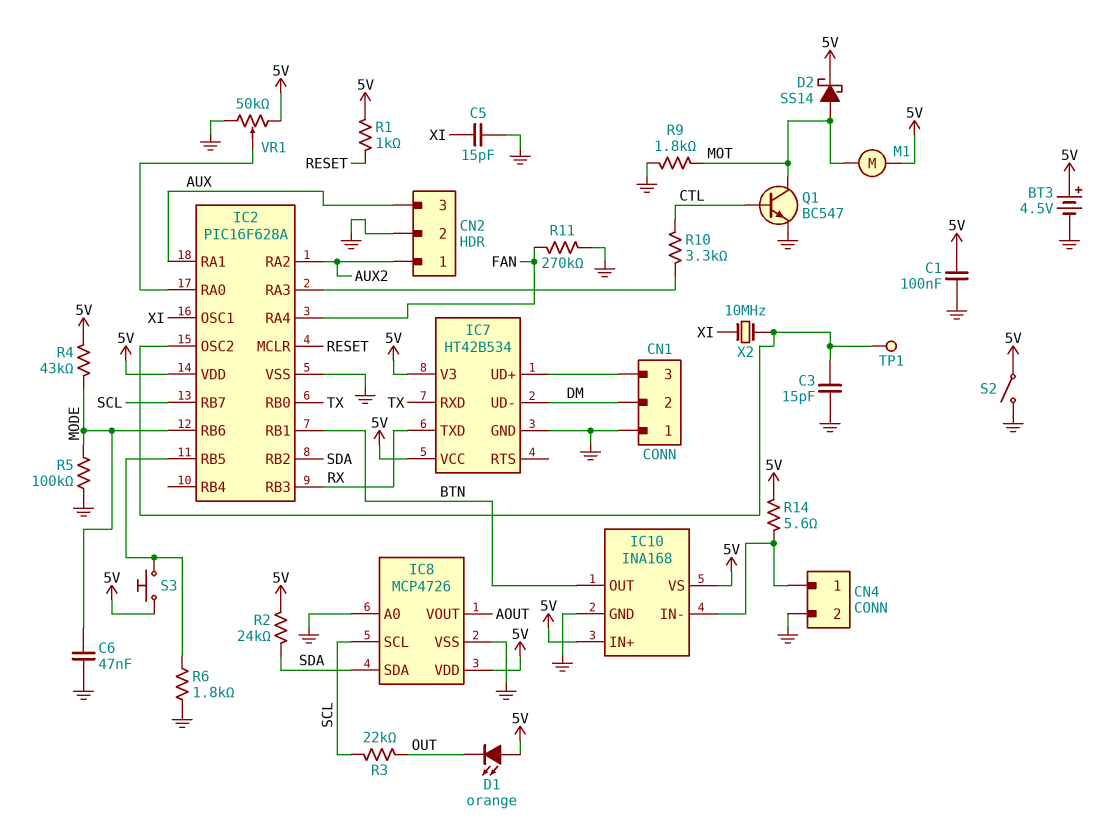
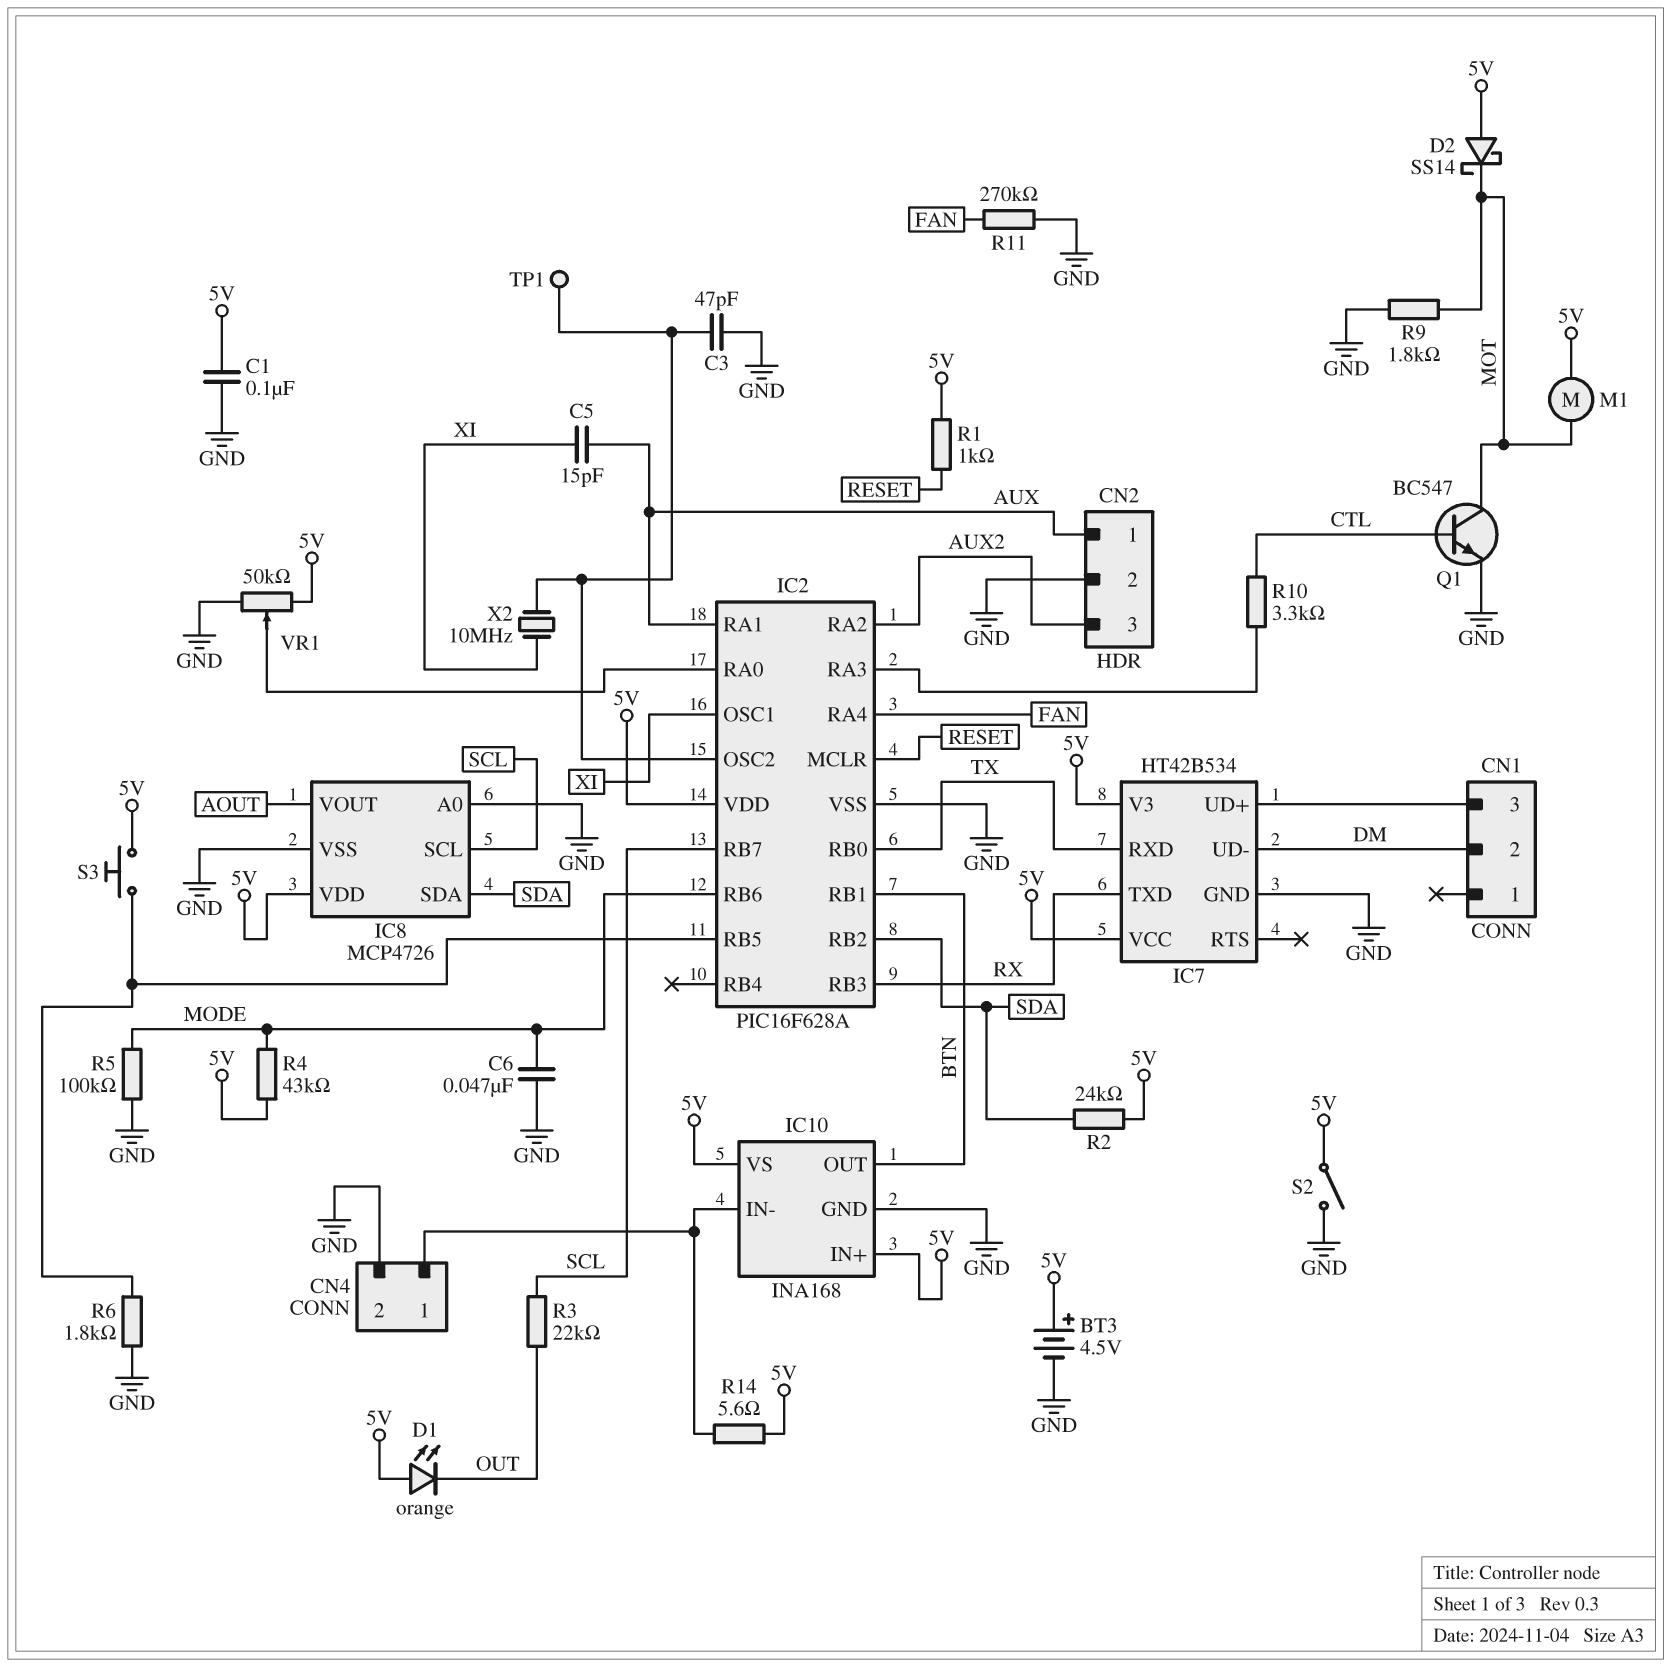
C3: 15pF (GND, IC2/OSC2) -> 47pF (GND, IC2/OSC2)
C5: 15pF (GND, XI) -> 15pF (AUX, XI)
CN1 pin 1: GND -> none
CN2 pin 1: AUX2 -> AUX
CN2 pin 3: AUX -> AUX2
D2: schottky SS14 (A MOT, K 5V) -> schottky SS14 (A 5V, K MOT)

